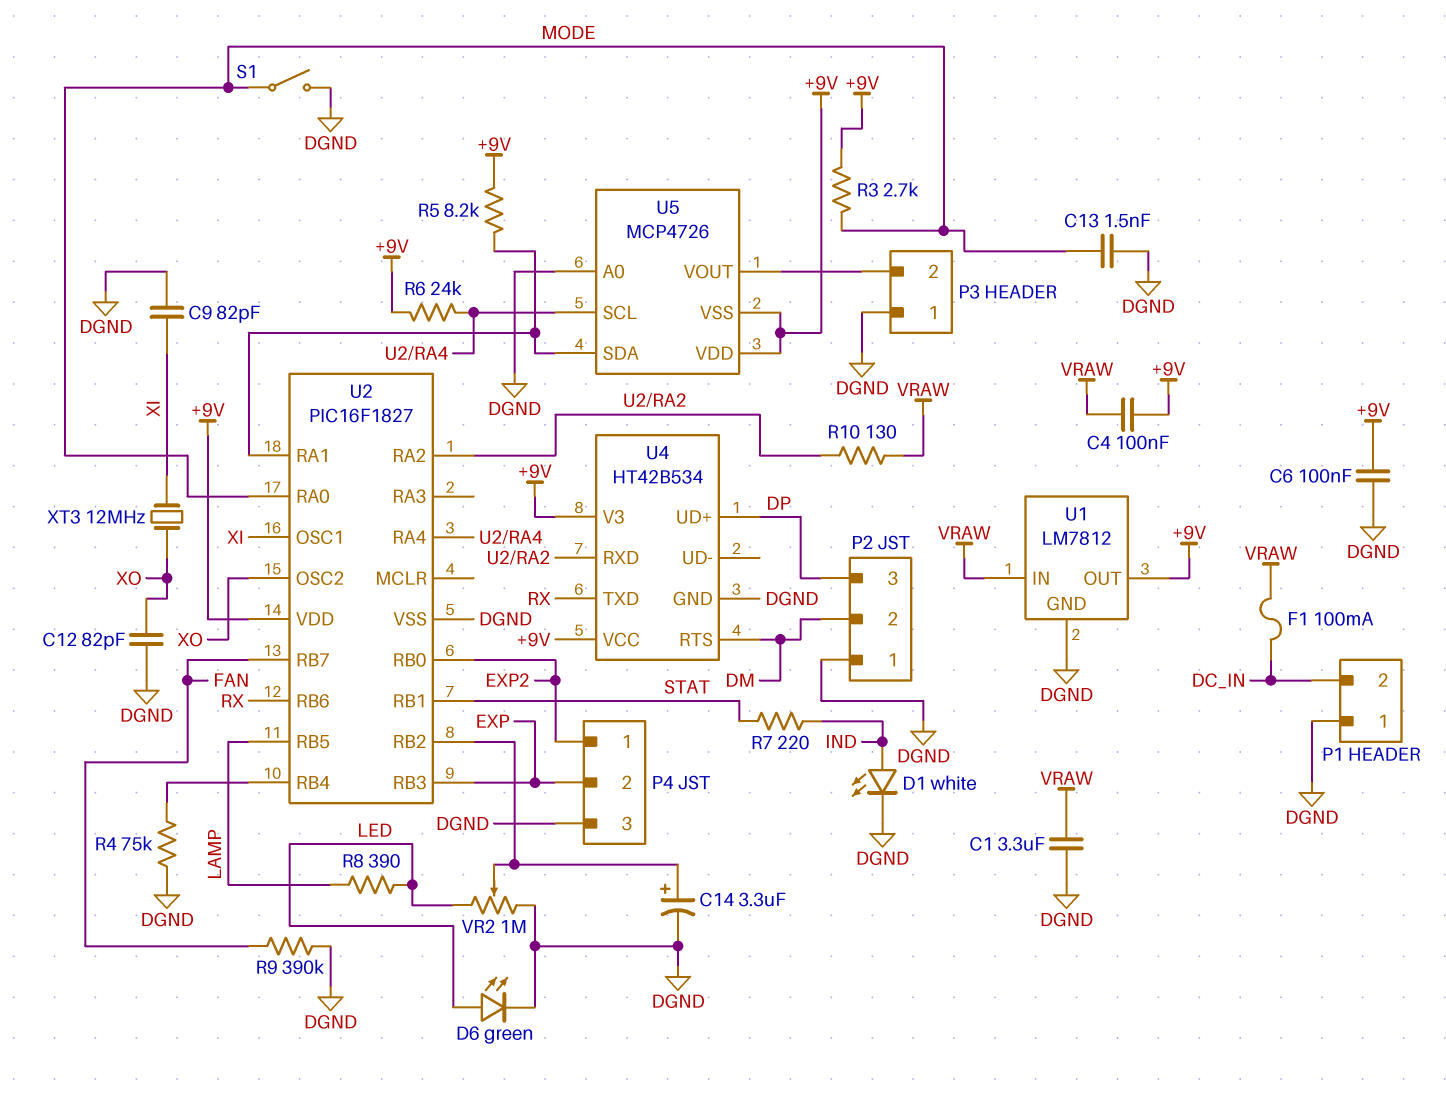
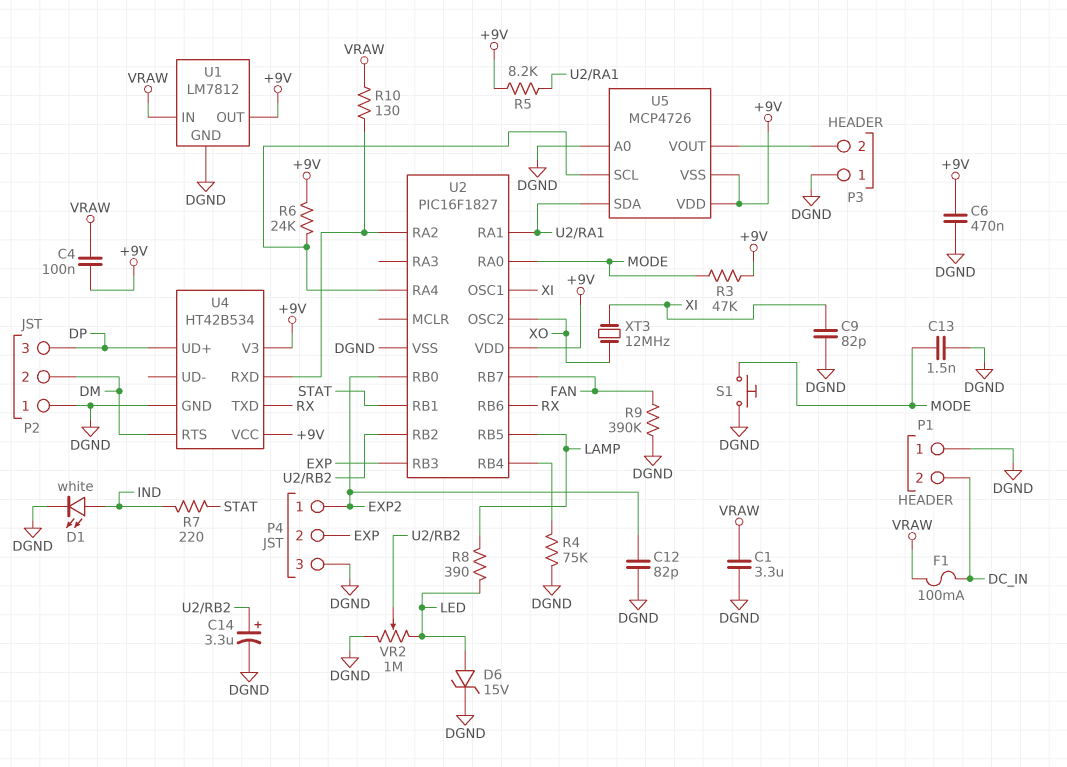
C6: 100nF (+9V, DGND) -> 470nF (+9V, DGND)
C12: 82pF (DGND, XO) -> 82pF (DGND, EXP2)
D6: LED green (A LED, K DGND) -> zener 15V (A LED, K DGND)
R3: 2.7k (+9V, MODE) -> 47k (+9V, MODE)
S1: switch (DGND, MODE) -> button (DGND, MODE)

